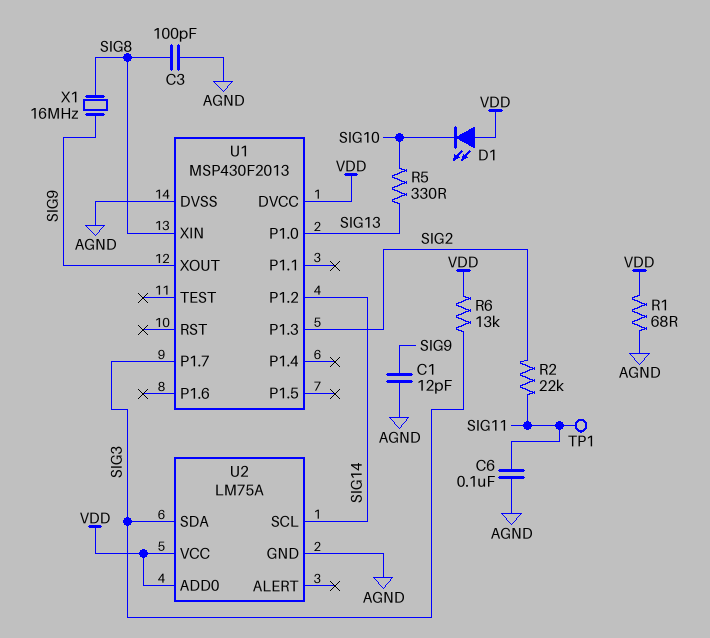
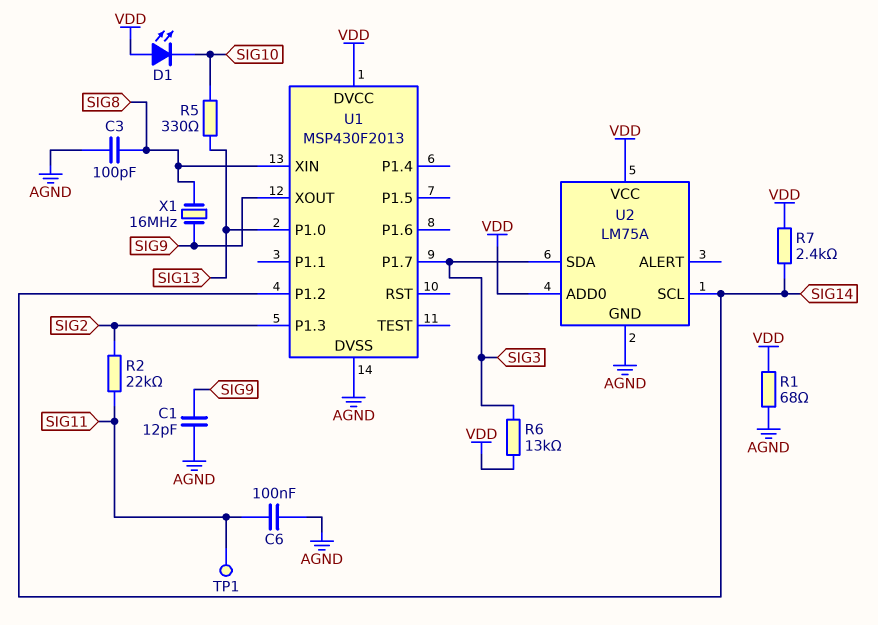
R7: none -> 2.4k (SIG14, VDD)

